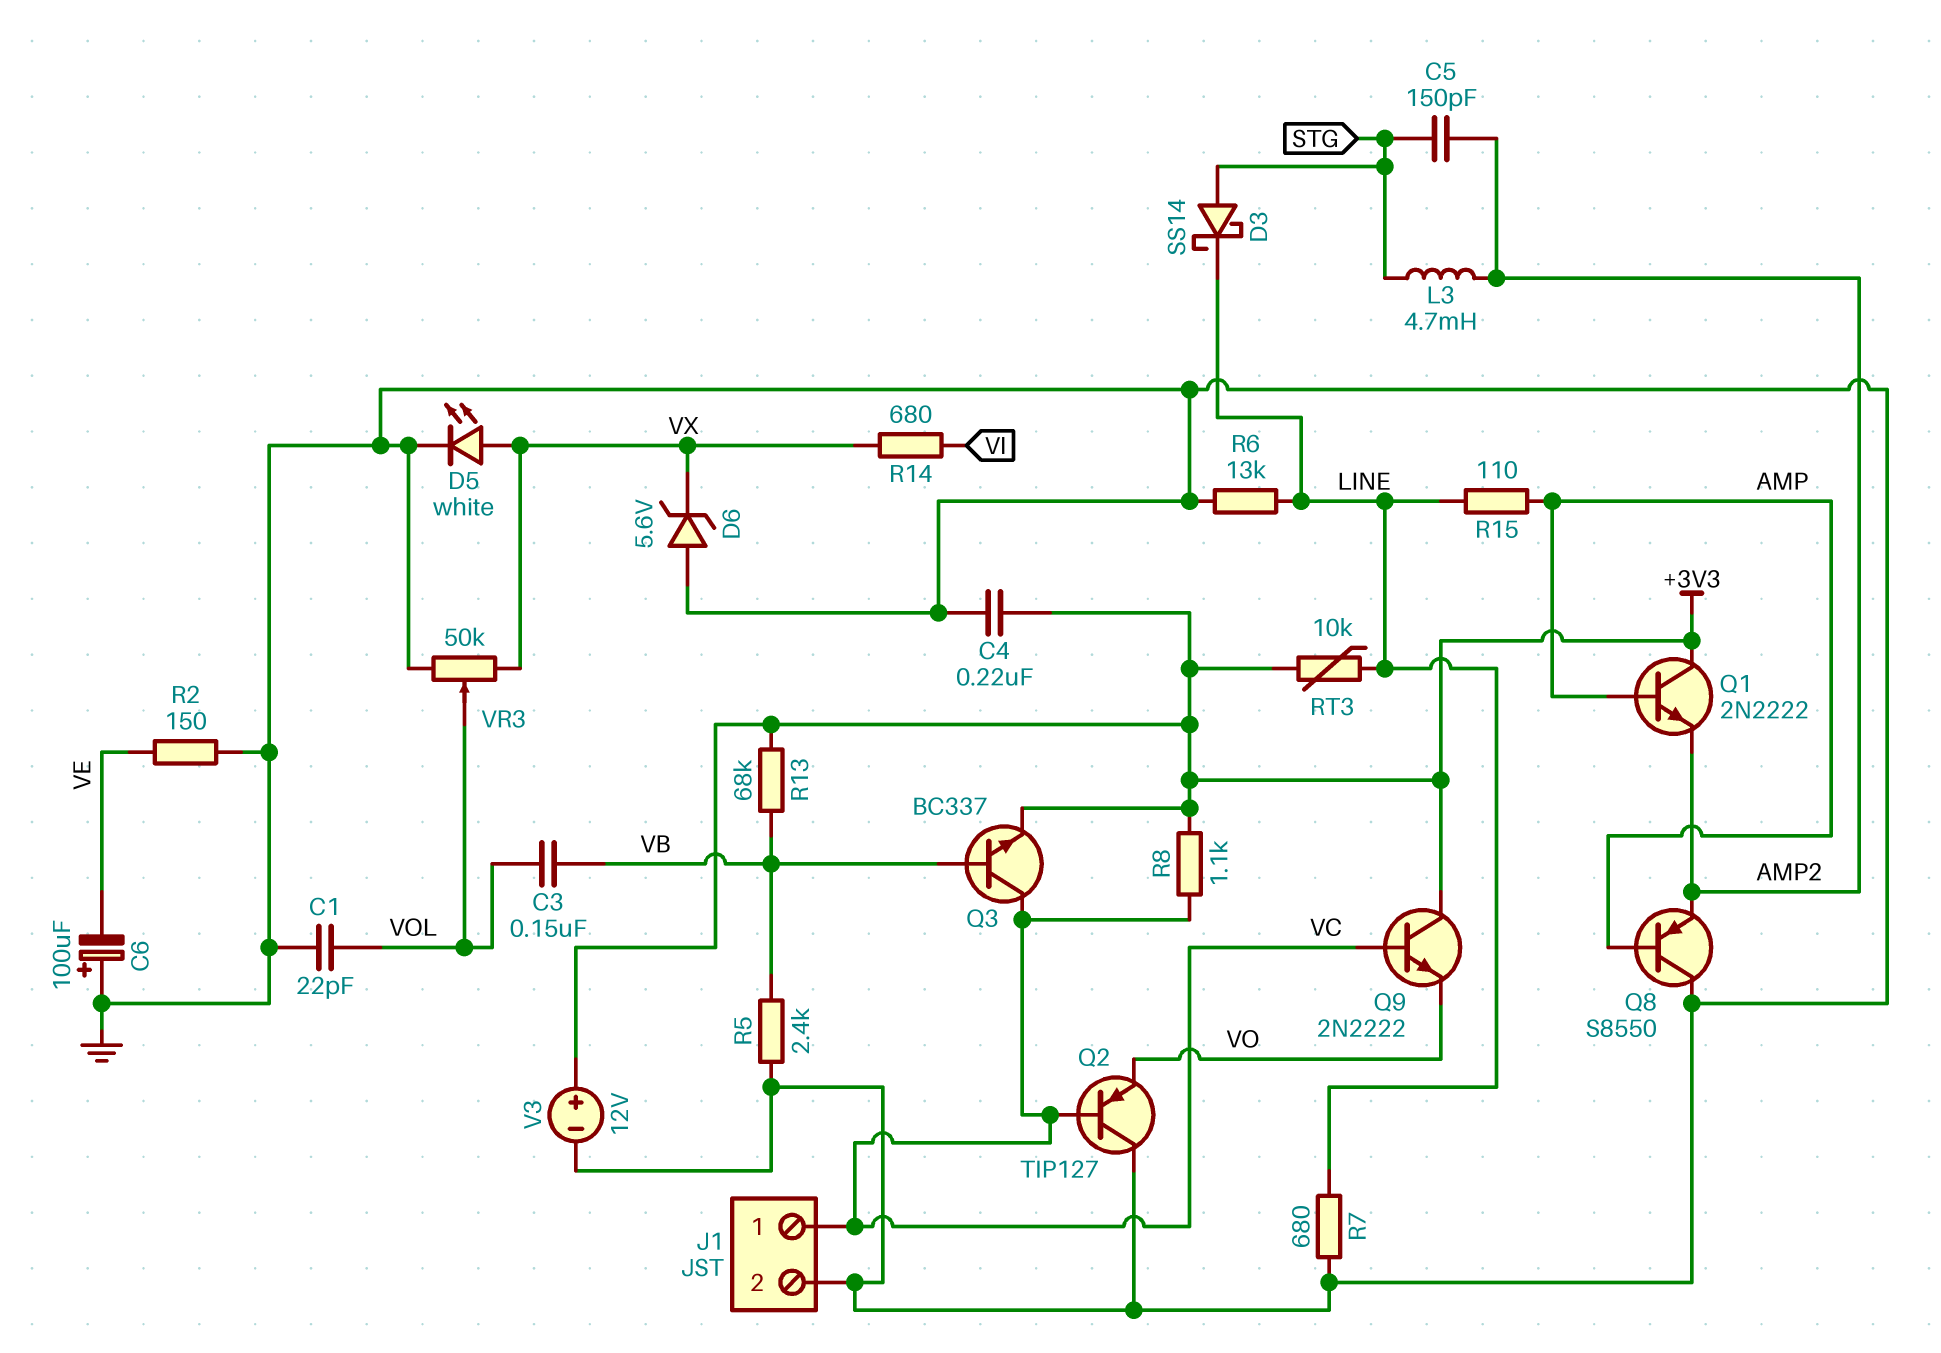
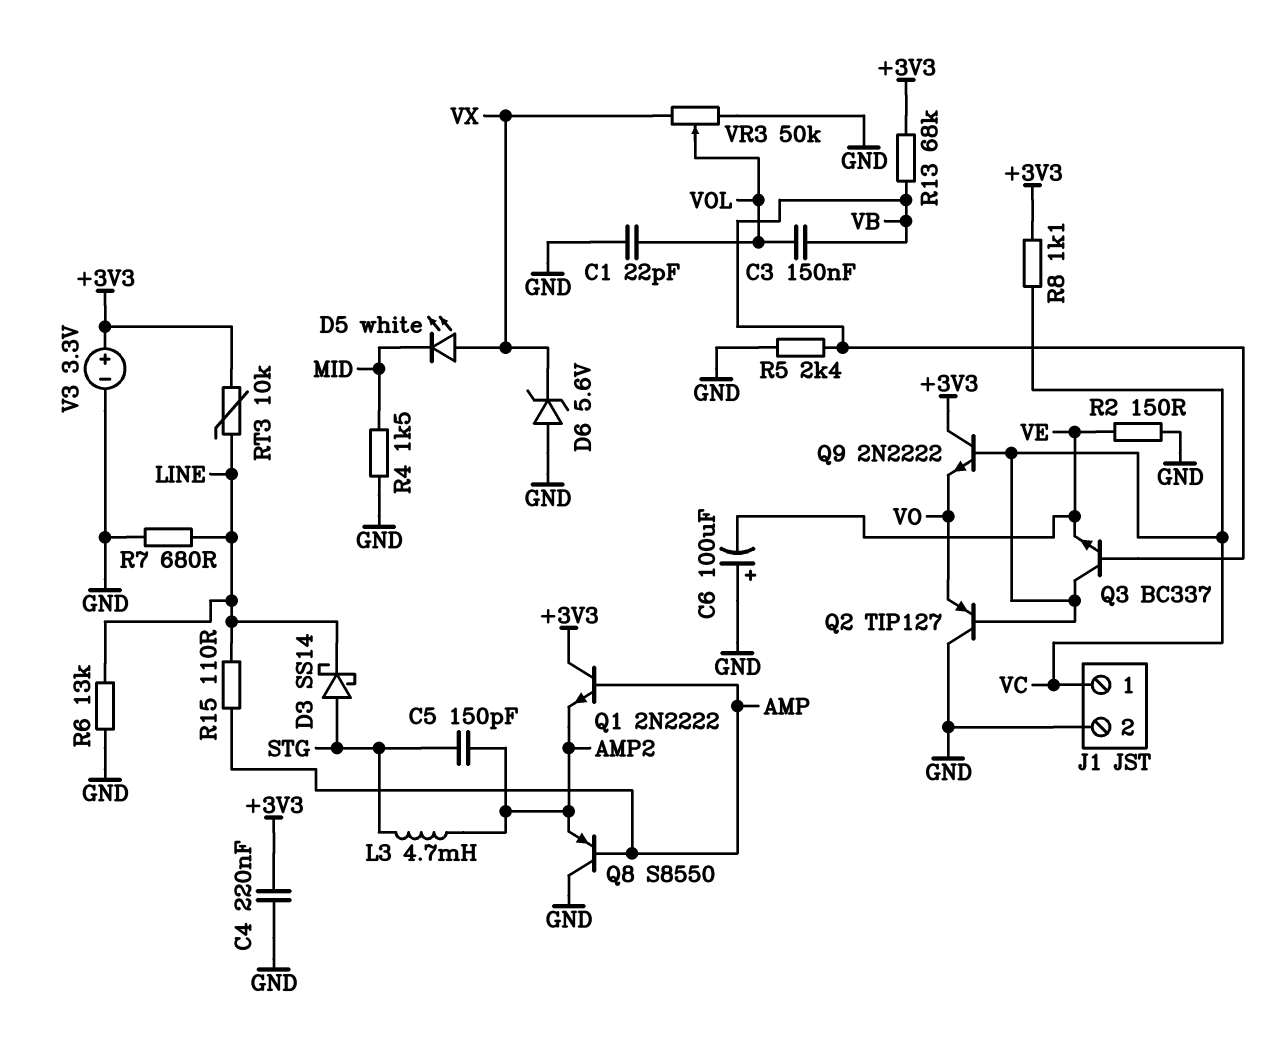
D5: LED white (A VX, K GND) -> LED white (A VX, K MID)
Q3: NPN BC337 (B VB, C VC, E +3V3) -> NPN BC337 (B VB, C VC, E VE)
R4: none -> 1.5k (GND, MID)
R14: 680 (VI, VX) -> none
V3: 12V (plus +3V3, minus GND) -> 3.3V (plus +3V3, minus GND)

